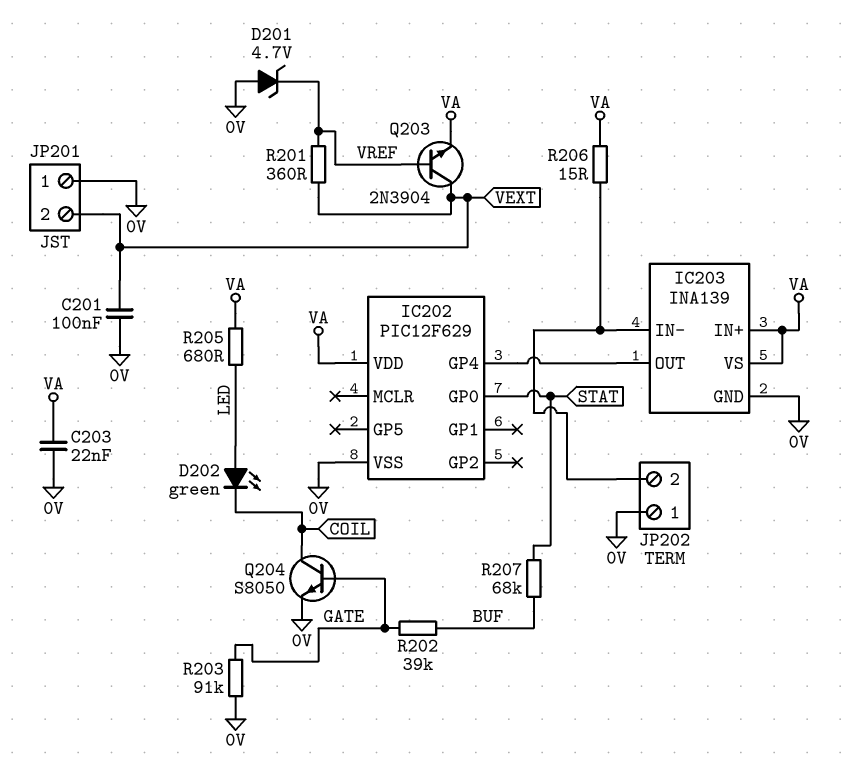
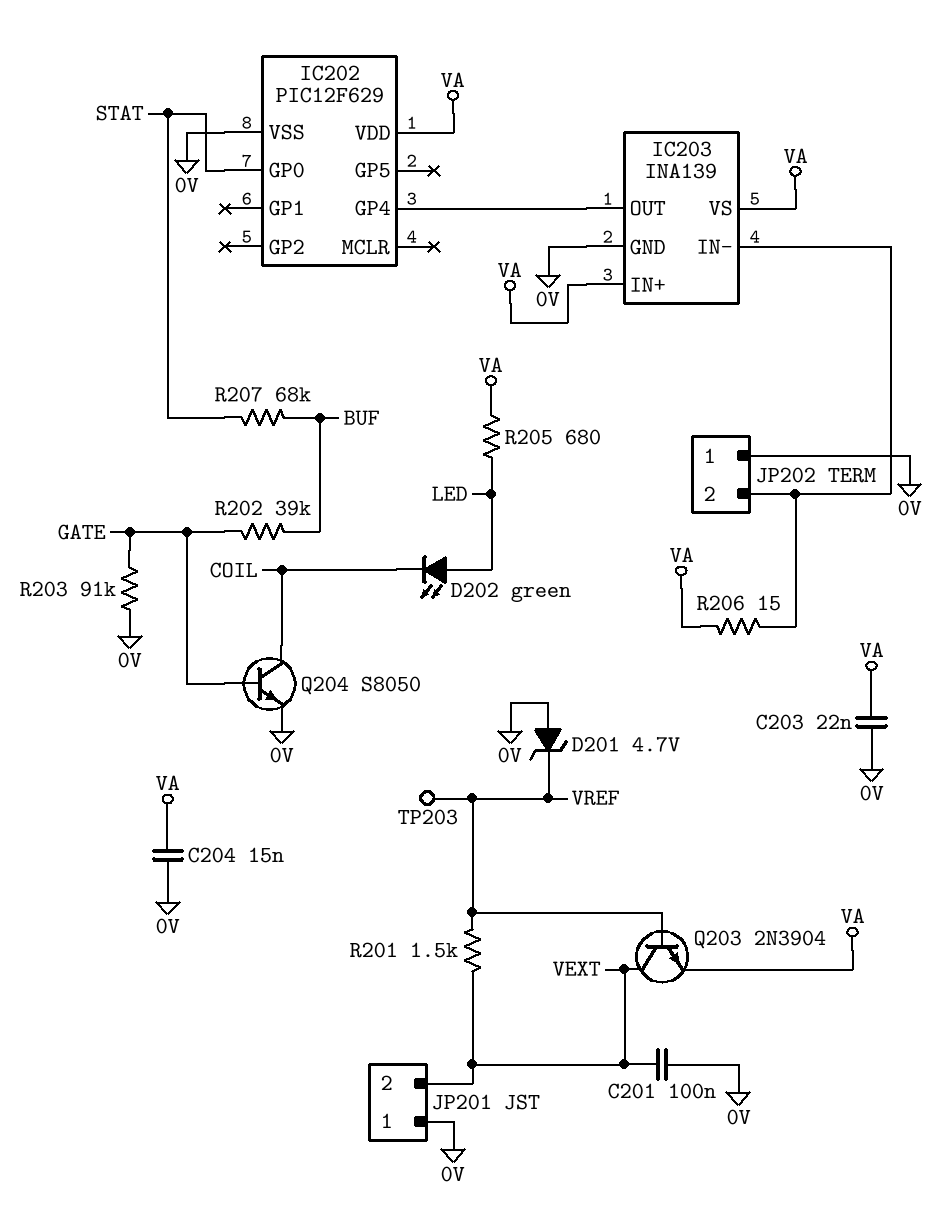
C204: none -> 15nF (0V, VA)
R201: 360 (VEXT, VREF) -> 1.5k (VEXT, VREF)
TP203: none -> test point (VREF)

